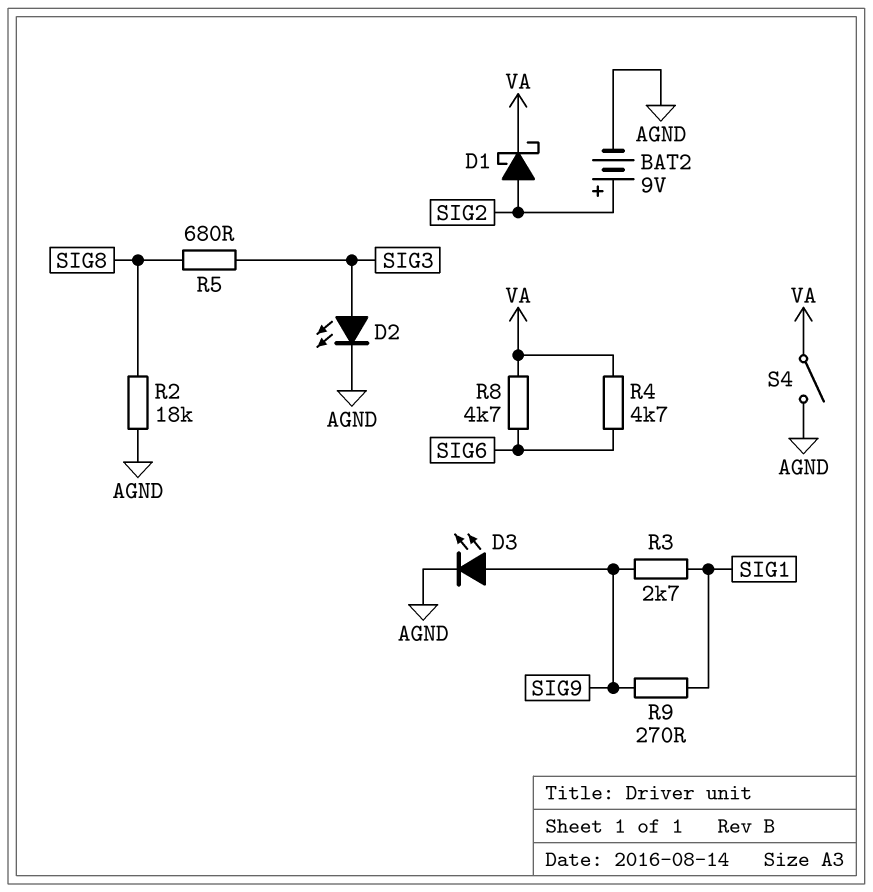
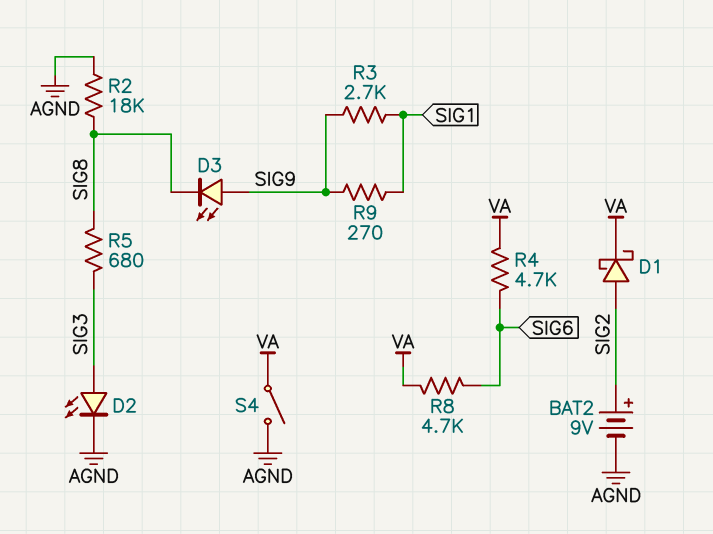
D3: LED (A SIG9, K AGND) -> LED (A SIG9, K SIG8)

